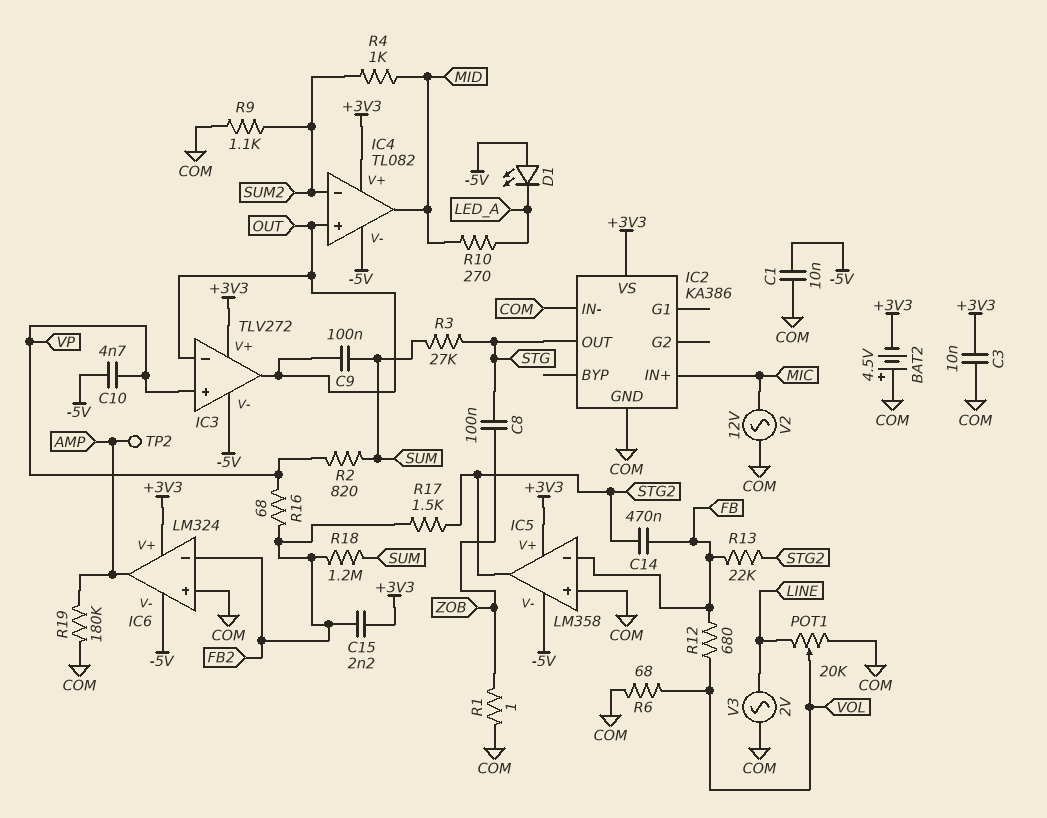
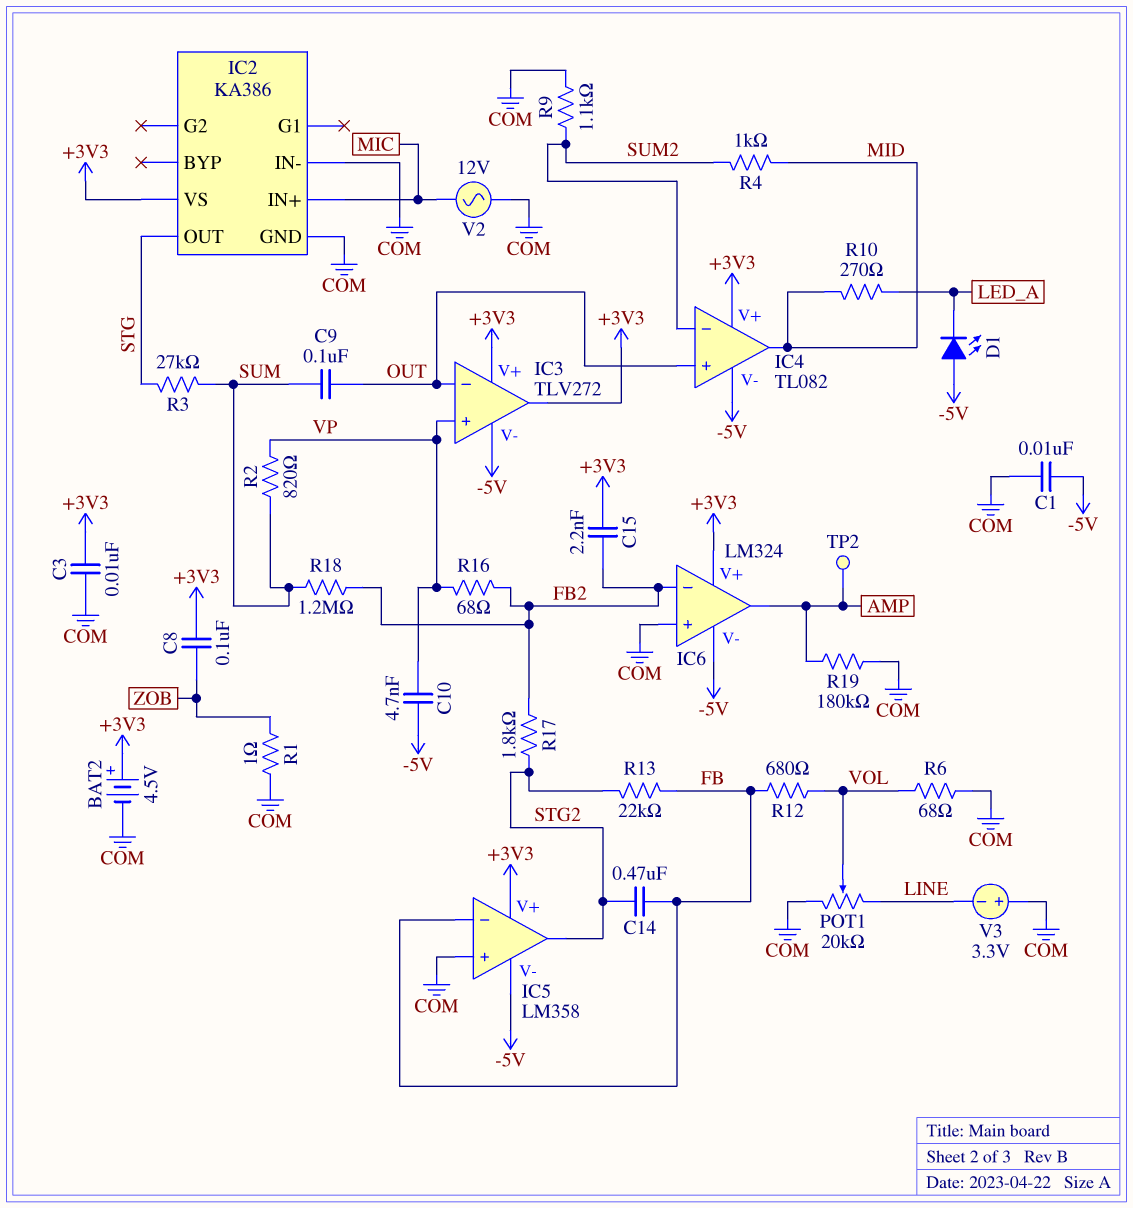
BAT2: 4.5V (plus COM, minus +3V3) -> 4.5V (plus +3V3, minus COM)
C8: 100nF (STG, ZOB) -> 100nF (+3V3, ZOB)
IC3 pin out: OUT -> +3V3
R17: 1.5k (FB2, STG2) -> 1.8k (FB2, STG2)
V3: AC 2V (COM, LINE) -> 3.3V (plus COM, minus LINE)

